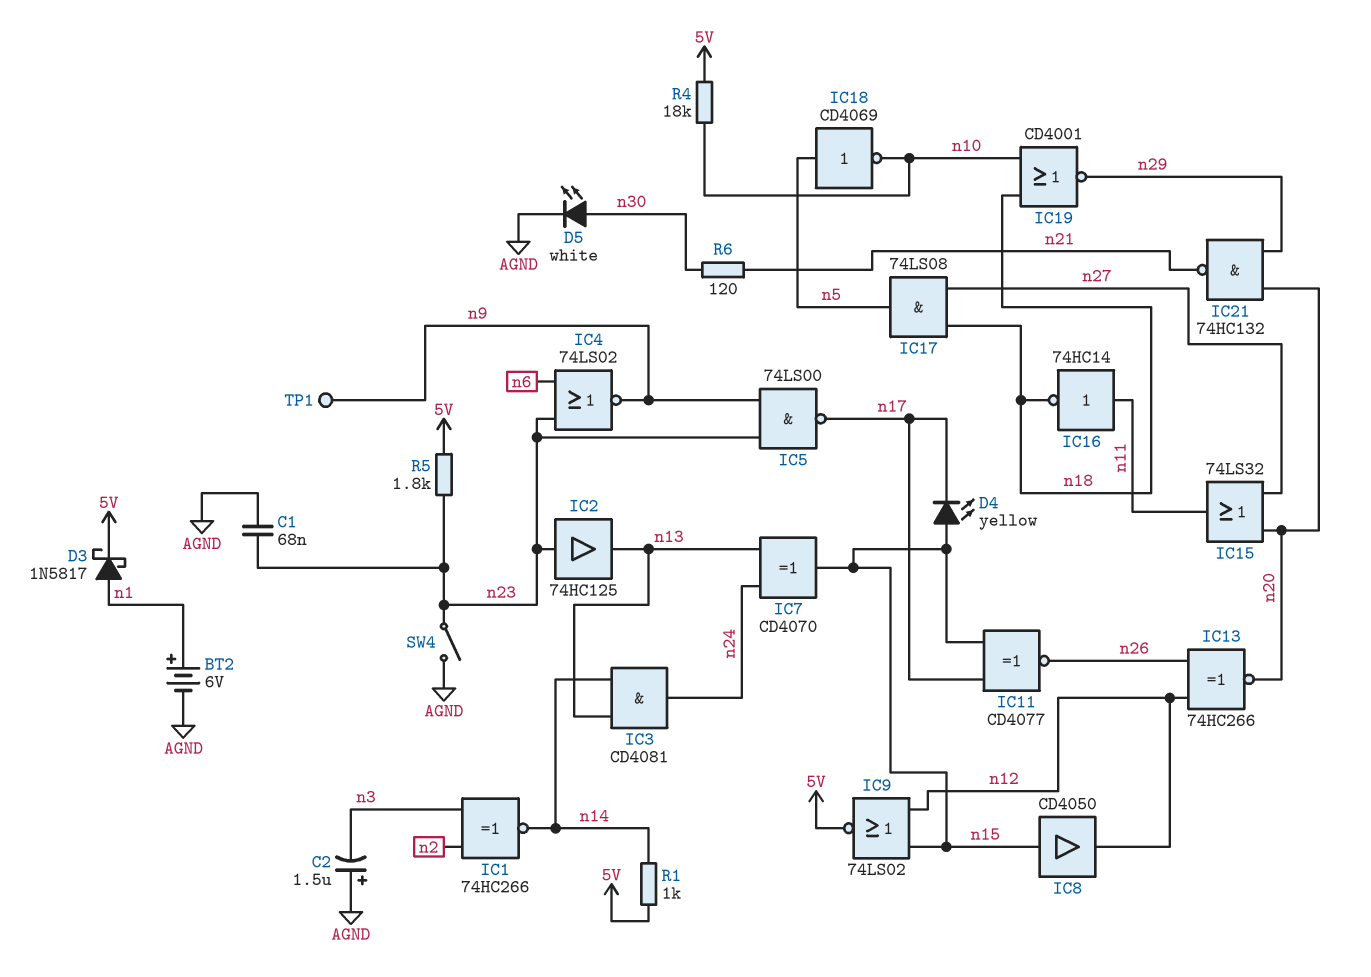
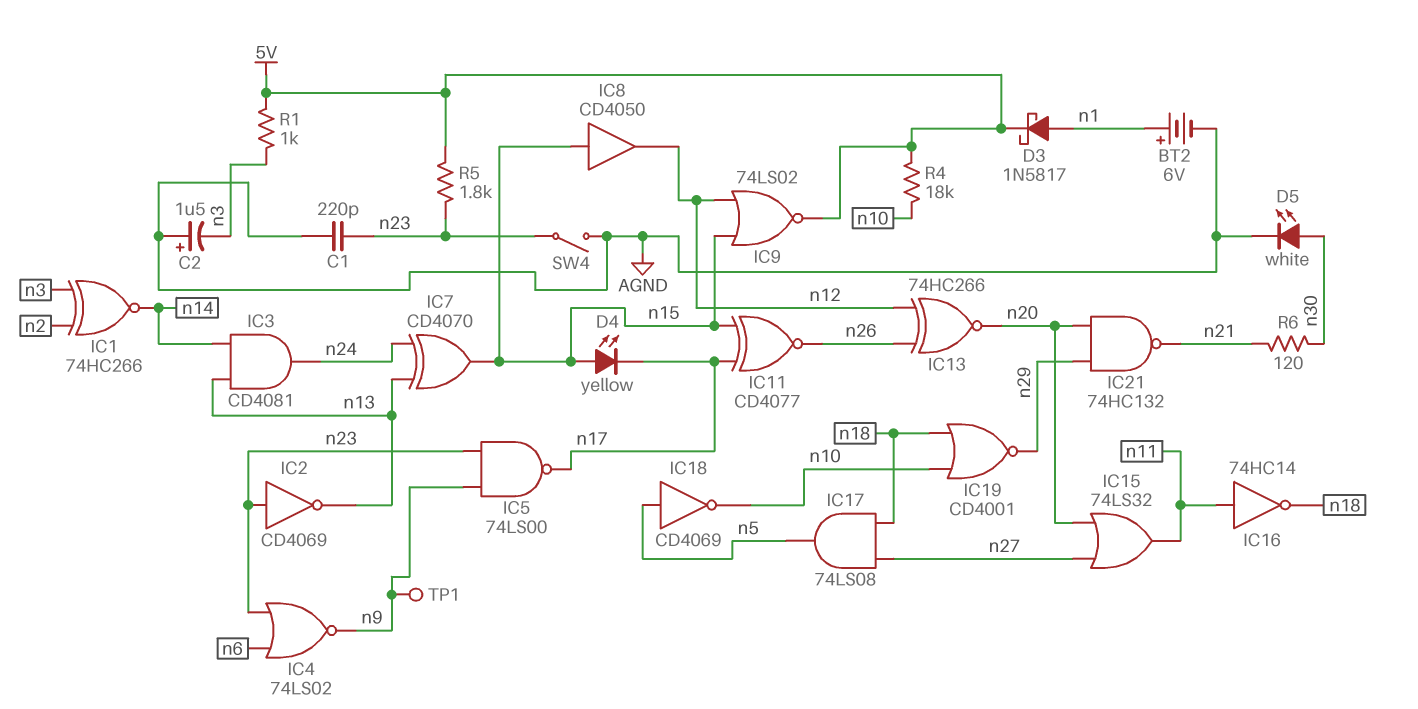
C1: 68nF (AGND, n23) -> 220pF (AGND, n23)
IC2: buffer 74HC125 (in n23, out n13) -> NOT CD4069 (in n23, out n13)
R1: 1k (5V, n14) -> 1k (5V, n3)

